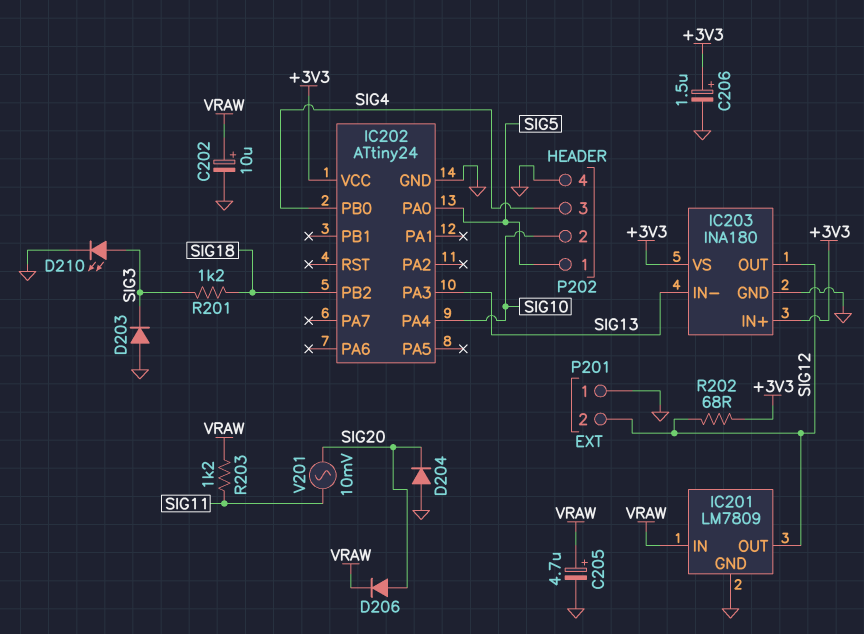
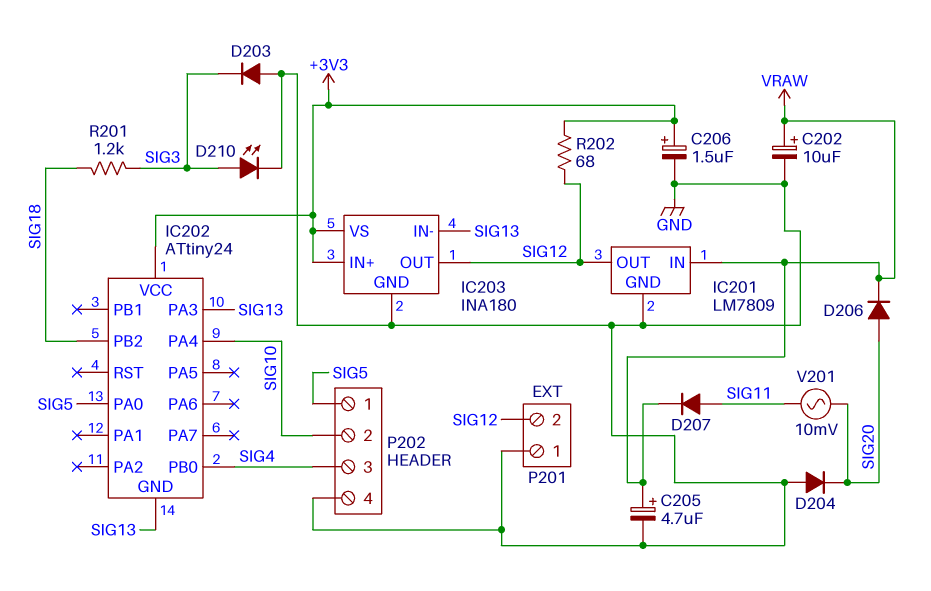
D207: none -> diode (A SIG11, K VRAW)
IC202 pin GND: GND -> SIG13
R203: 1.2k (SIG11, VRAW) -> none

